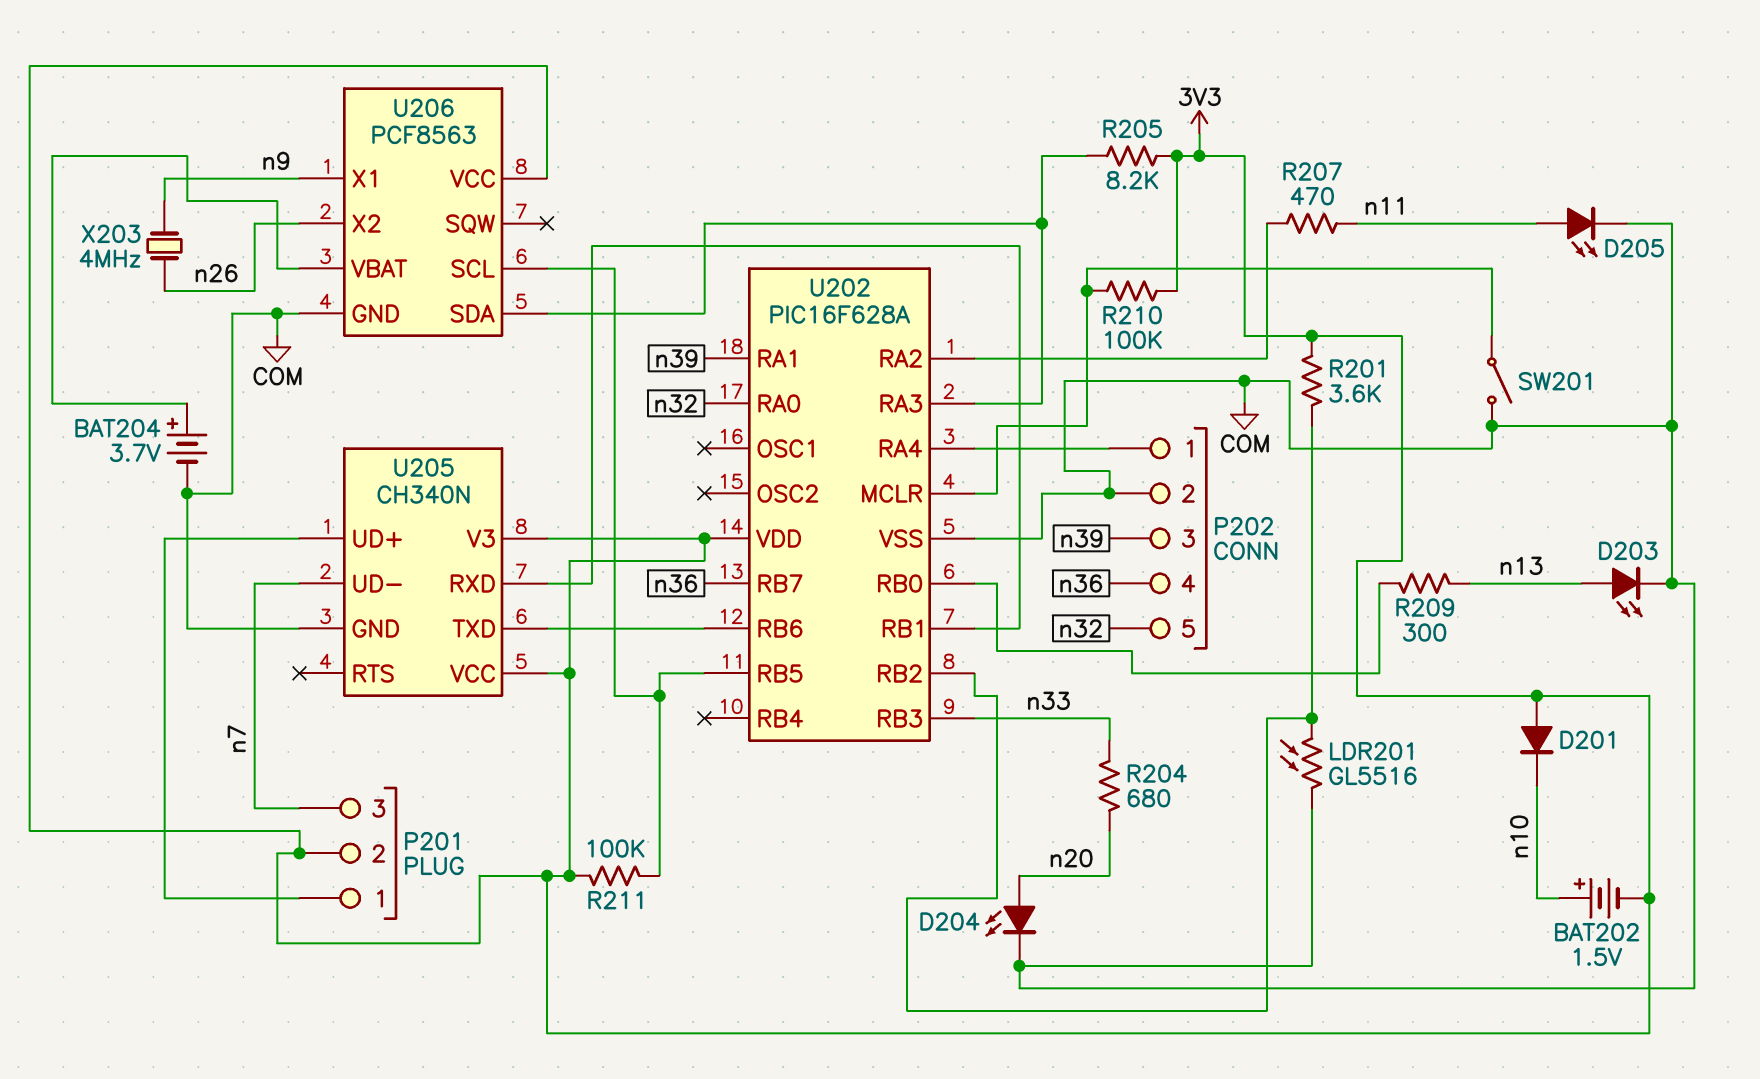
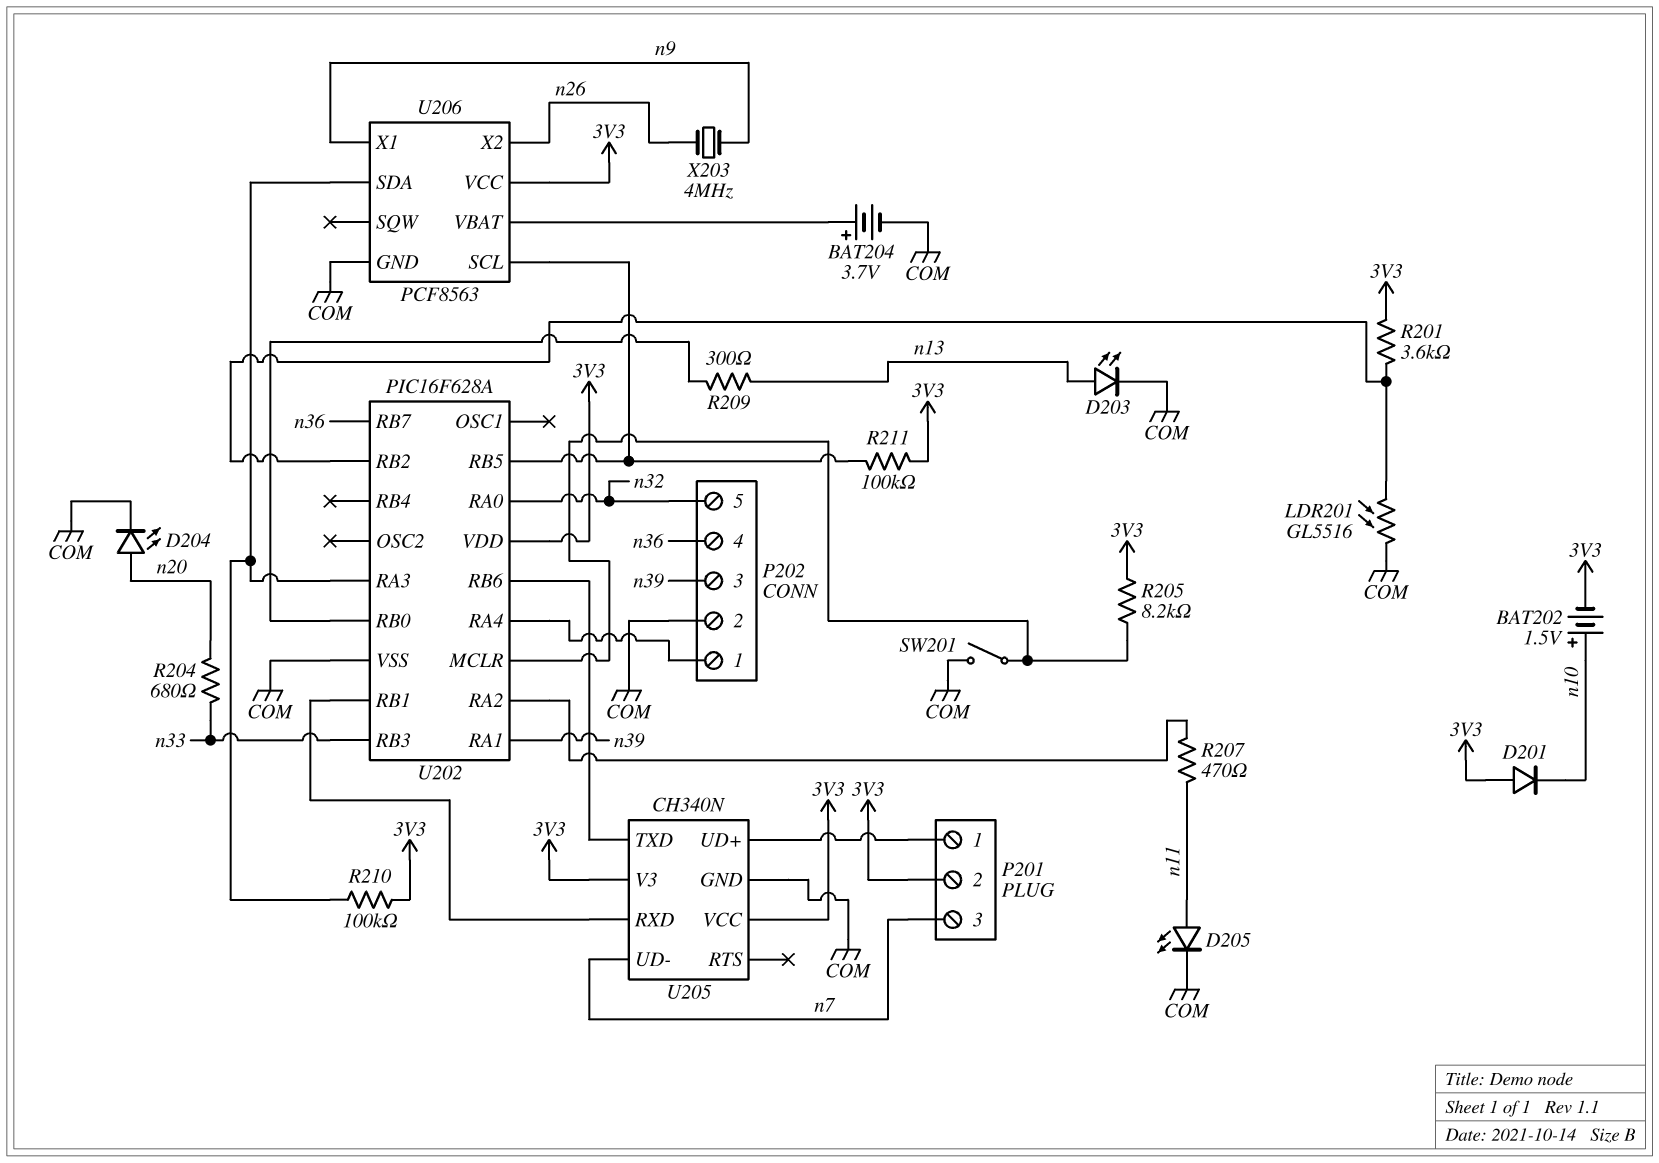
R205: 8.2k (3V3, U202/RA3) -> 8.2k (3V3, U202/MCLR)
R210: 100k (3V3, U202/MCLR) -> 100k (3V3, U202/RA3)

